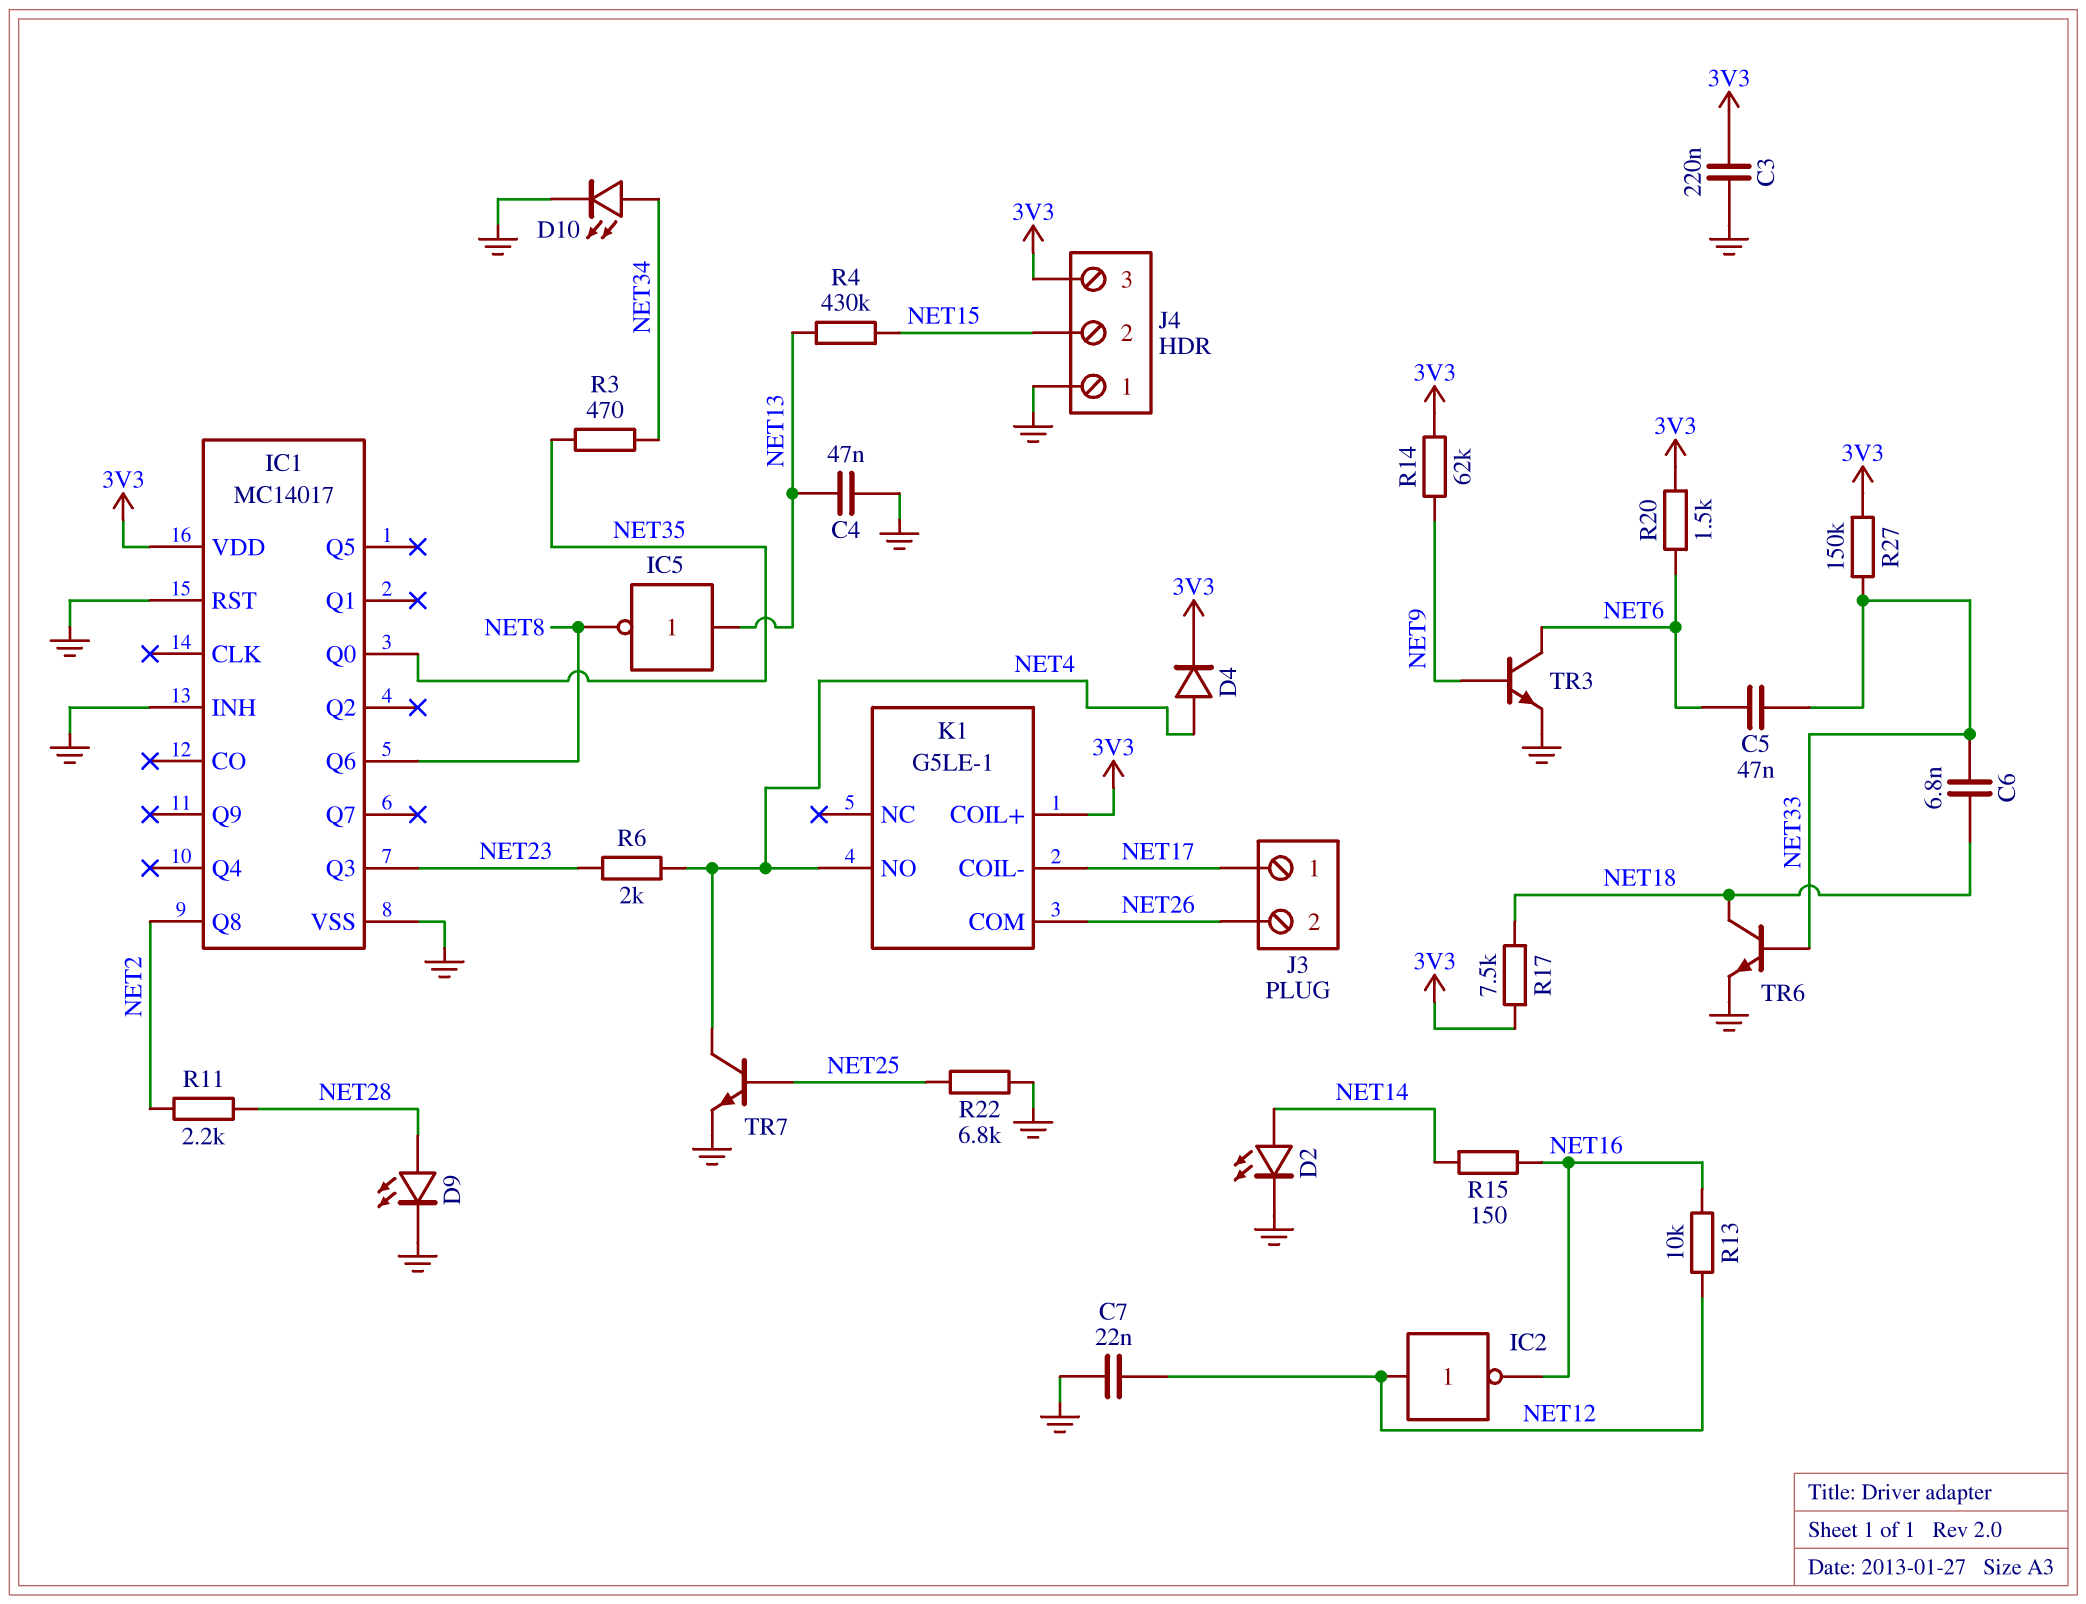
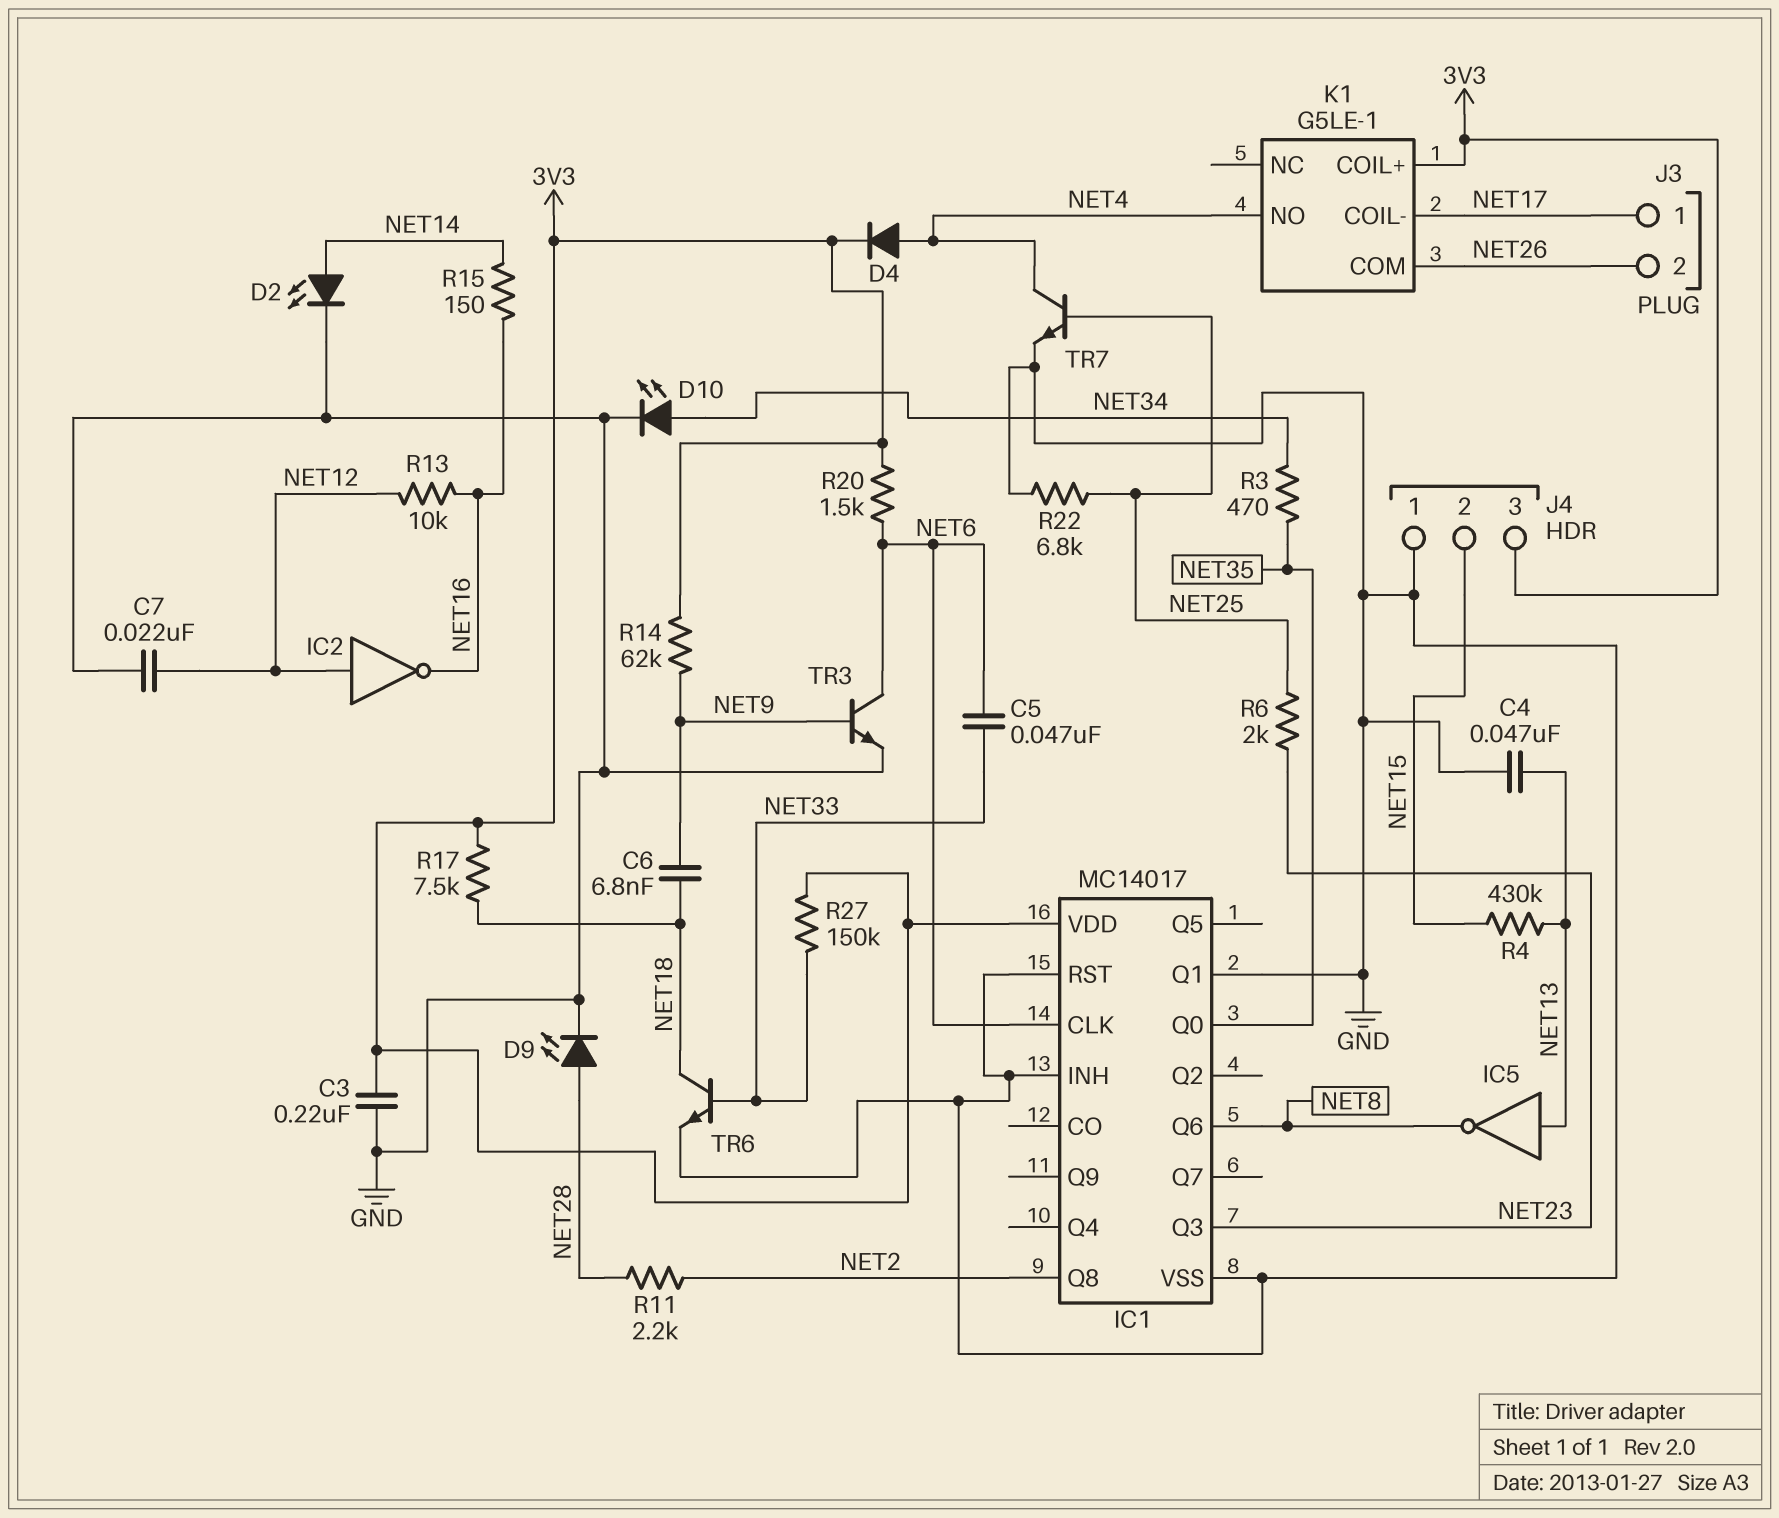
C6: 6.8nF (NET18, NET33) -> 6.8nF (NET9, NET18)
IC1 pin CLK: none -> NET6
IC1 pin Q1: none -> GND
R6: 2k (NET4, NET23) -> 2k (NET23, NET25)

